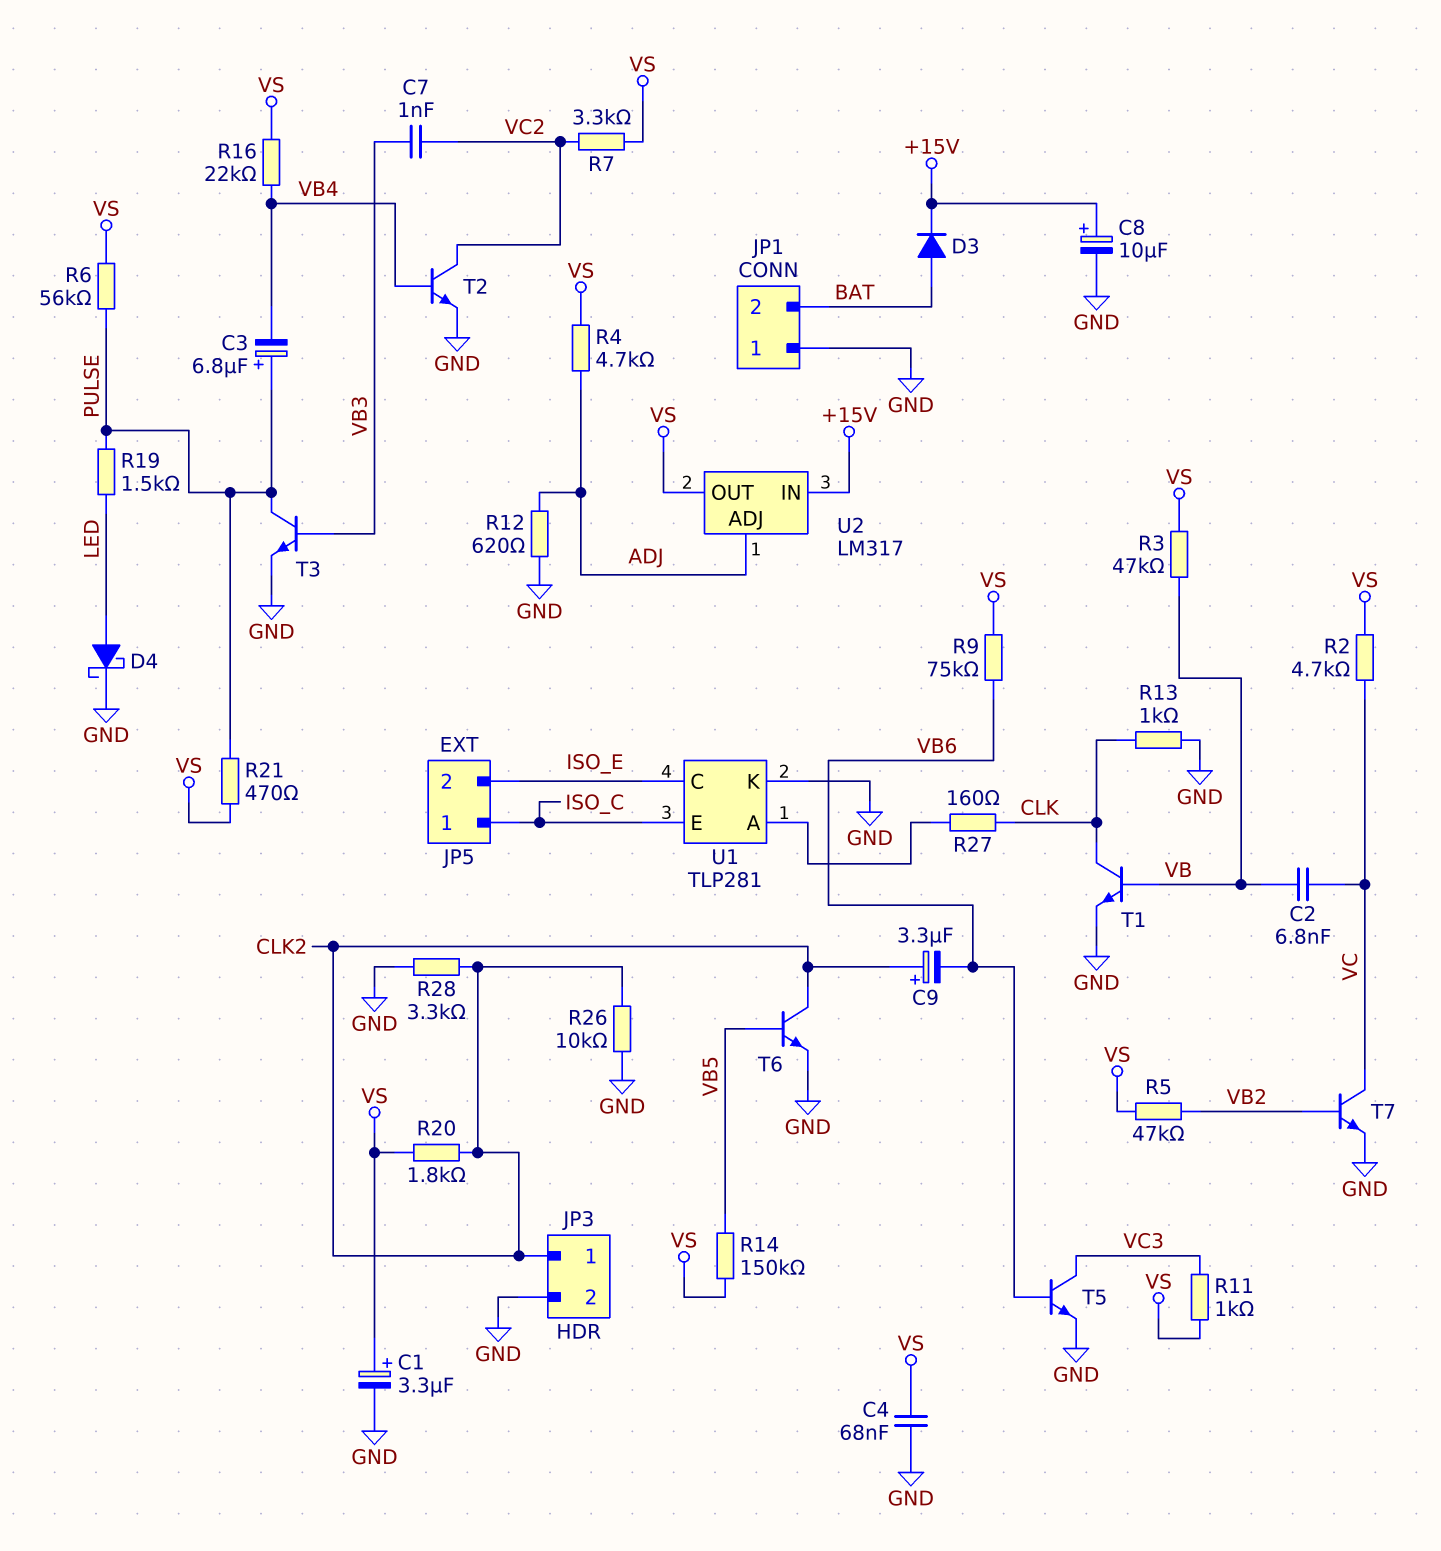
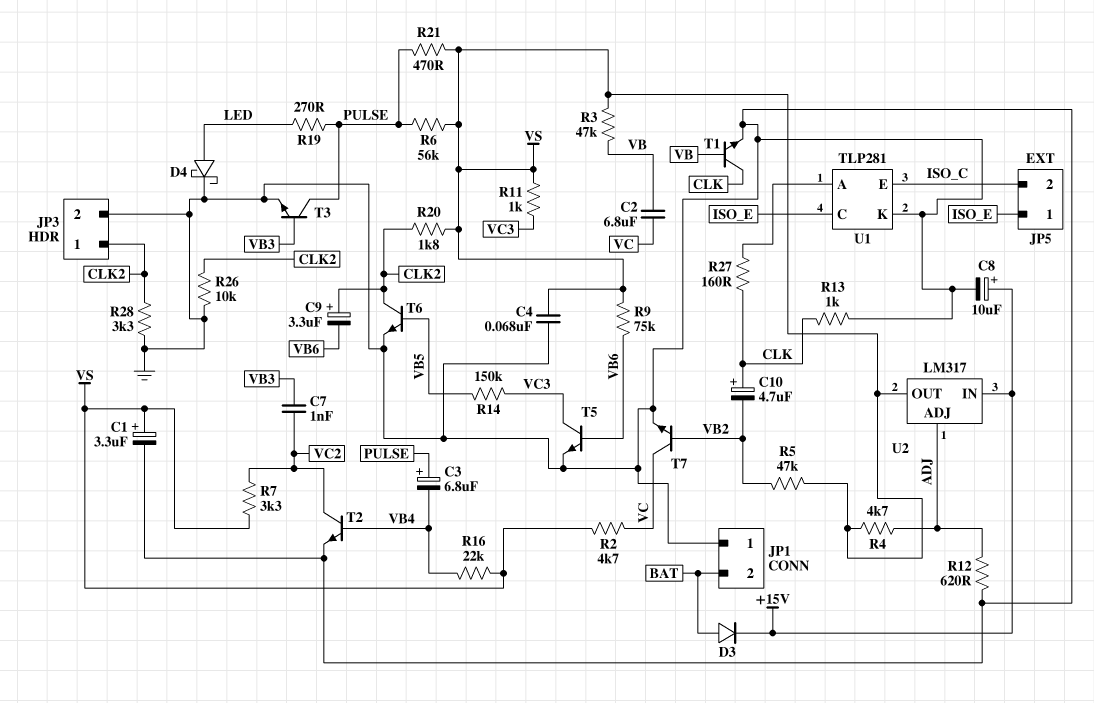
C2: 6.8nF (VB, VC) -> 6.8uF (VB, VC)
C10: none -> 4.7uF (plus CLK, minus VB2)
JP5 pin 1: ISO_C -> ISO_E
JP5 pin 2: ISO_E -> ISO_C
R14: 150k (VB5, VS) -> 150k (VB5, VC3)
R19: 1.5k (LED, PULSE) -> 270 (LED, PULSE)

